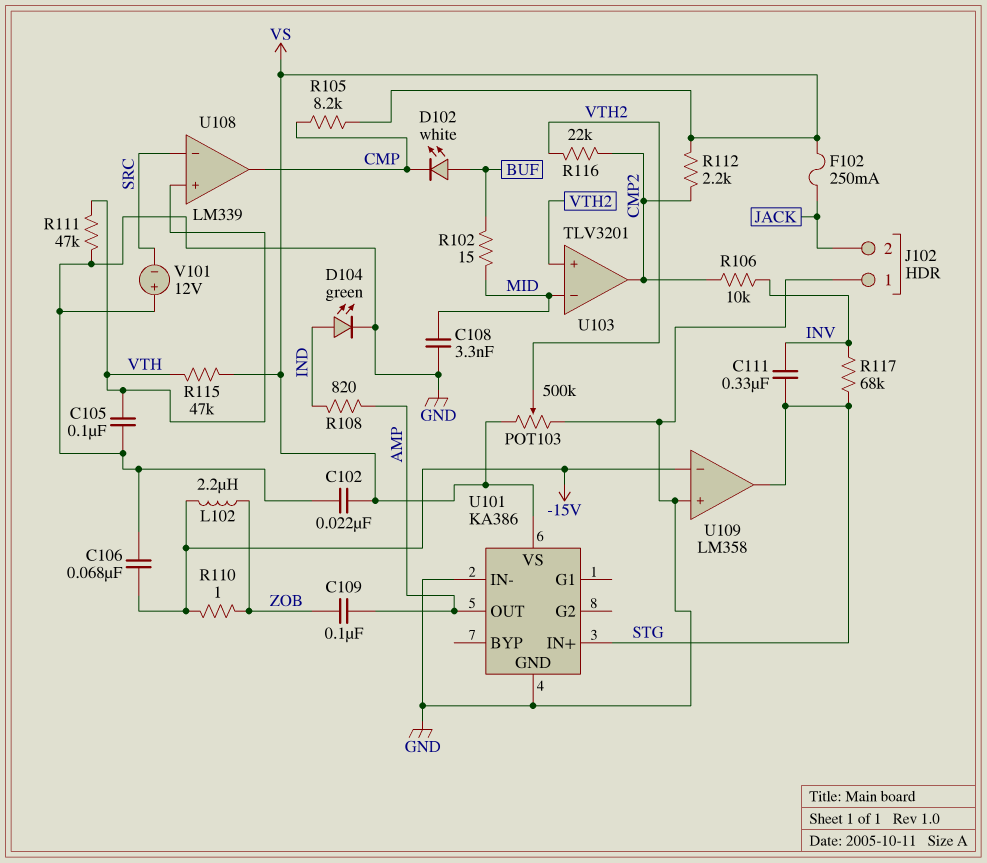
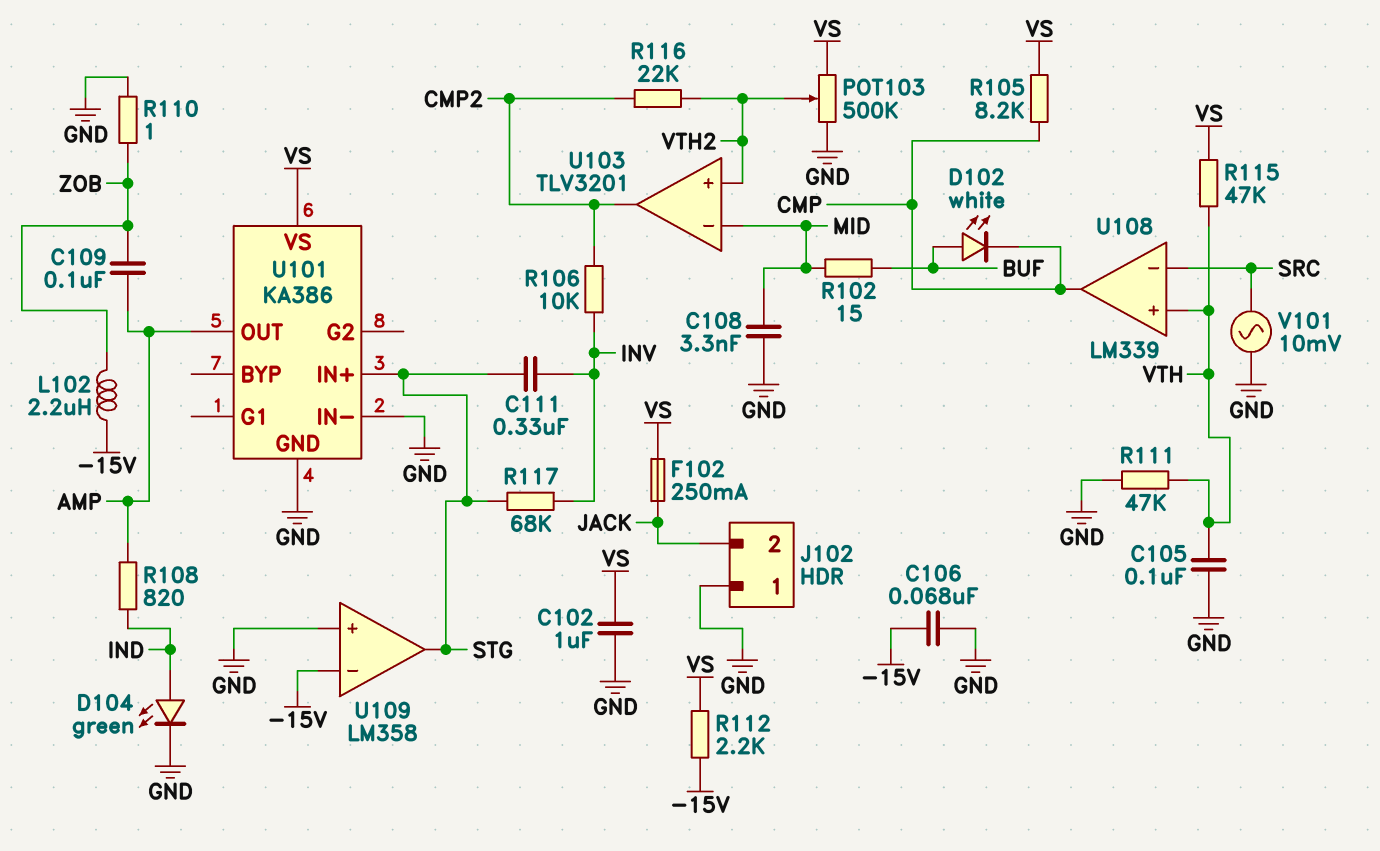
C102: 22nF (GND, VS) -> 1uF (GND, VS)
R110: 1 (-15V, ZOB) -> 1 (GND, ZOB)
R112: 2.2k (CMP2, VS) -> 2.2k (-15V, VS)
V101: 12V (plus GND, minus SRC) -> AC 10mV (GND, SRC)

